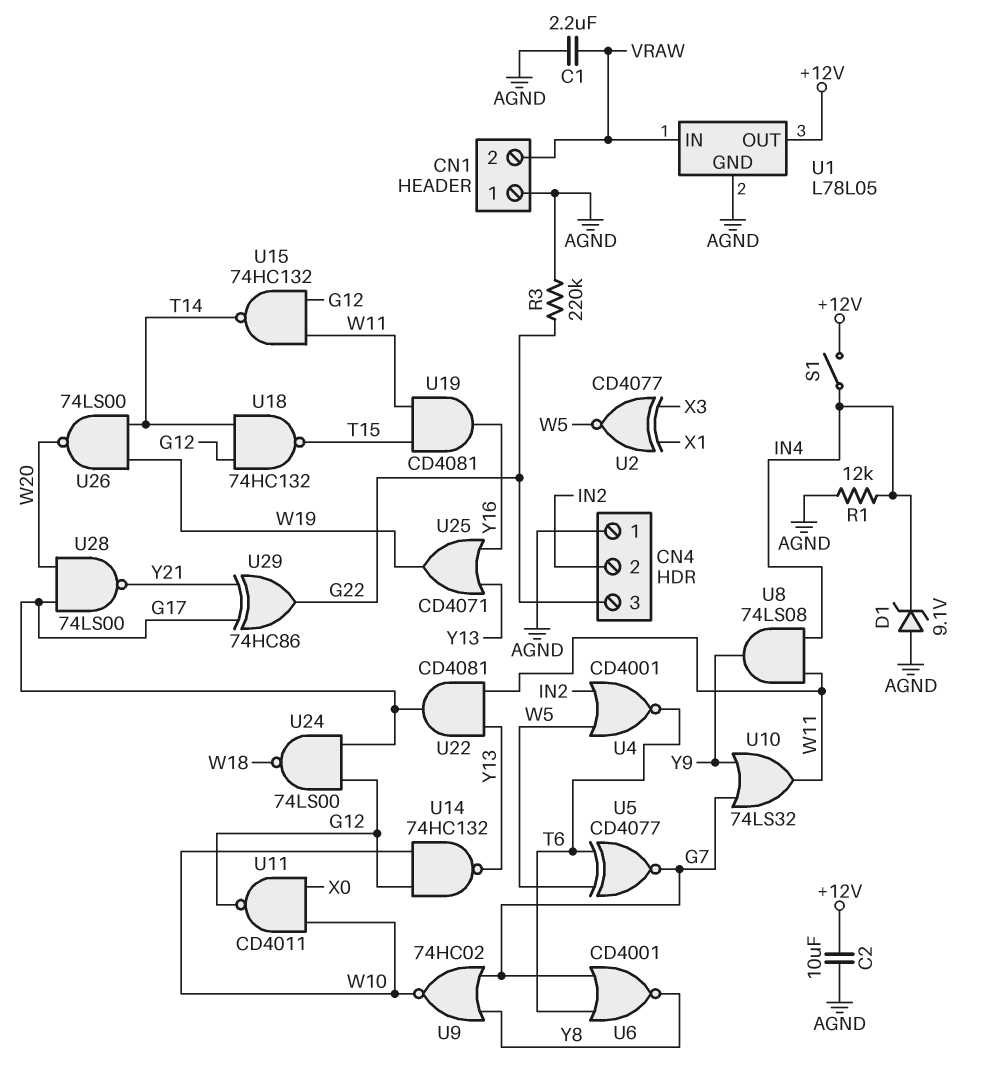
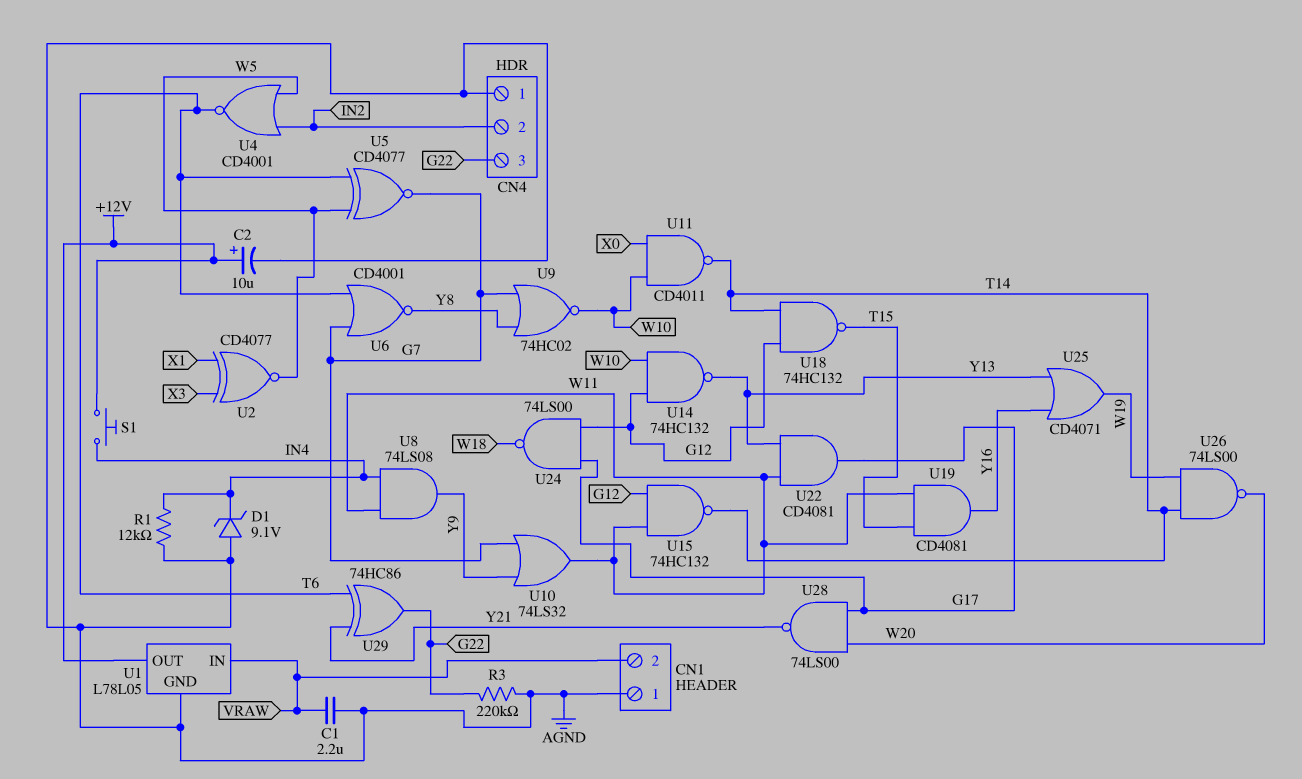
C2: 10uF (+12V, AGND) -> 10uF (plus +12V, minus AGND)
S1: switch (+12V, IN4) -> button (+12V, IN4)
U11: NAND CD4011 (in W10, in X0, out G12) -> NAND CD4011 (in W10, in X0, out T14)
U29: XOR 74HC86 (in G17, in Y21, out G22) -> XOR 74HC86 (in T6, in Y21, out G22)

